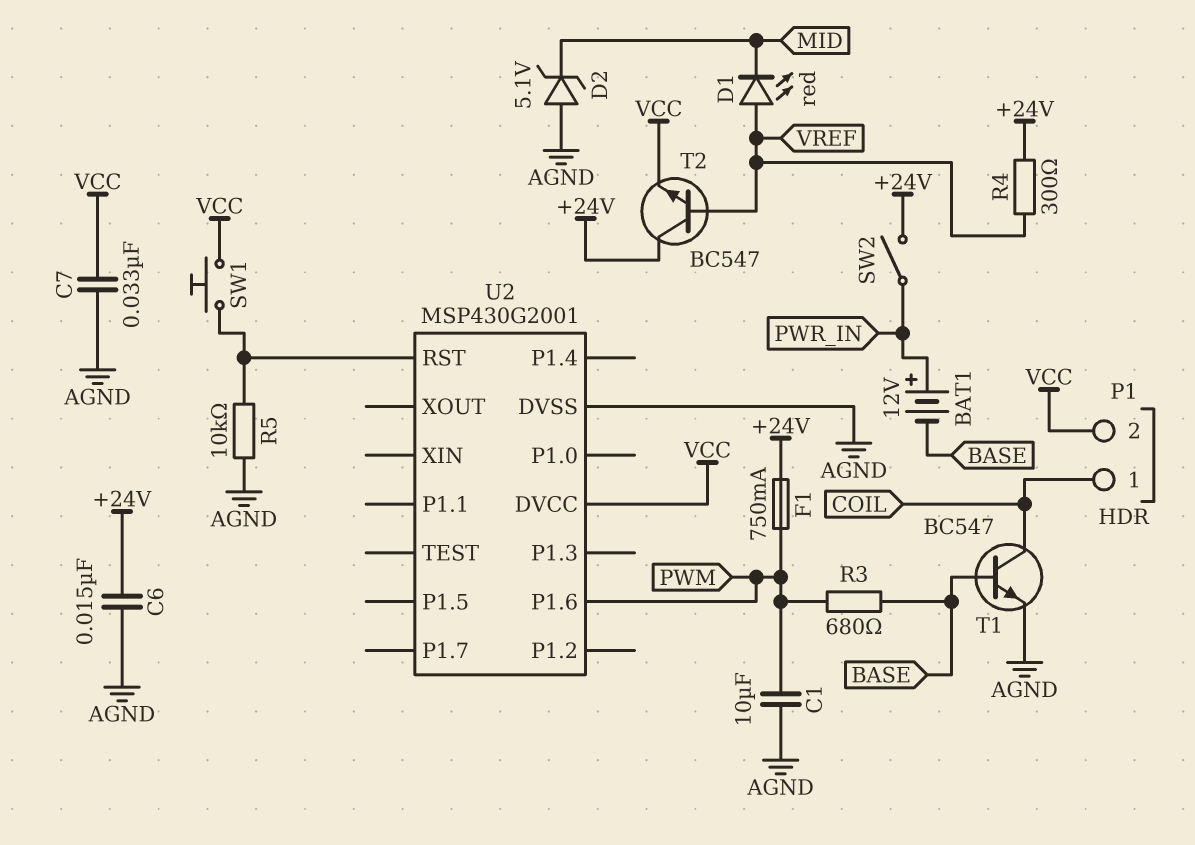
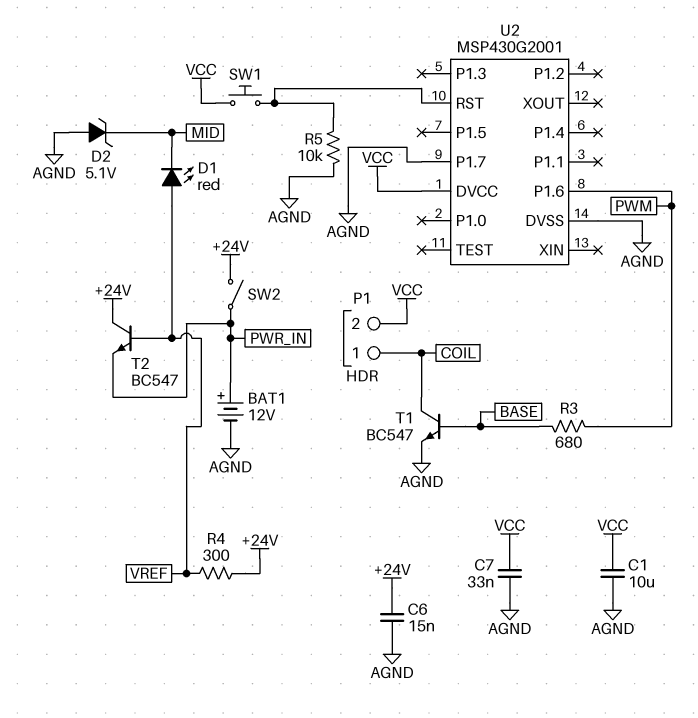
BAT1: 12V (plus PWR_IN, minus BASE) -> 12V (plus PWR_IN, minus AGND)
C1: 10uF (AGND, PWM) -> 10uF (AGND, VCC)
F1: 750mA (+24V, PWM) -> none
T2: NPN BC547 (B VREF, C +24V, E VCC) -> NPN BC547 (B VREF, C +24V, E PWR_IN)
U2 pin P1.7: none -> AGND

